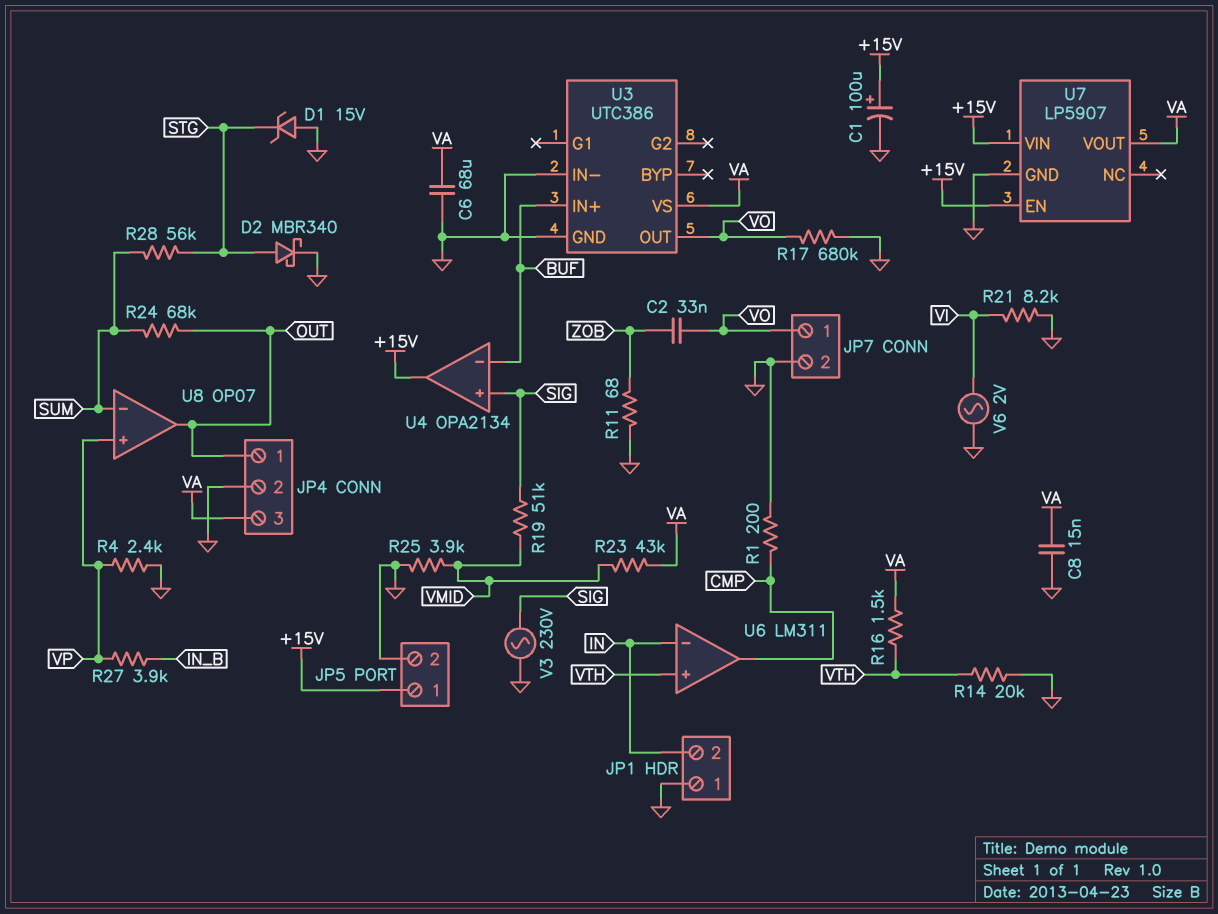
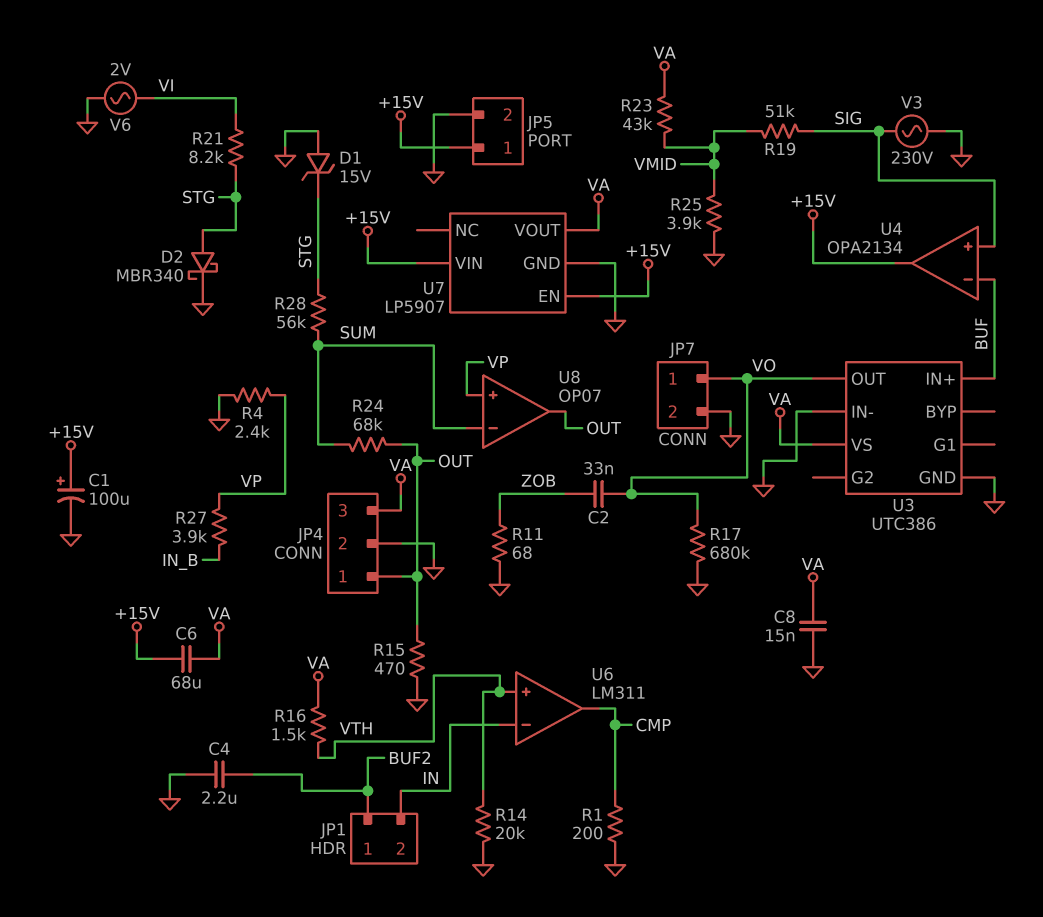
C4: none -> 2.2uF (BUF2, GND)
C6: 68uF (GND, VA) -> 68uF (+15V, VA)
JP1 pin 1: GND -> BUF2
R15: none -> 470 (GND, OUT)
R21: 8.2k (GND, VI) -> 8.2k (STG, VI)

